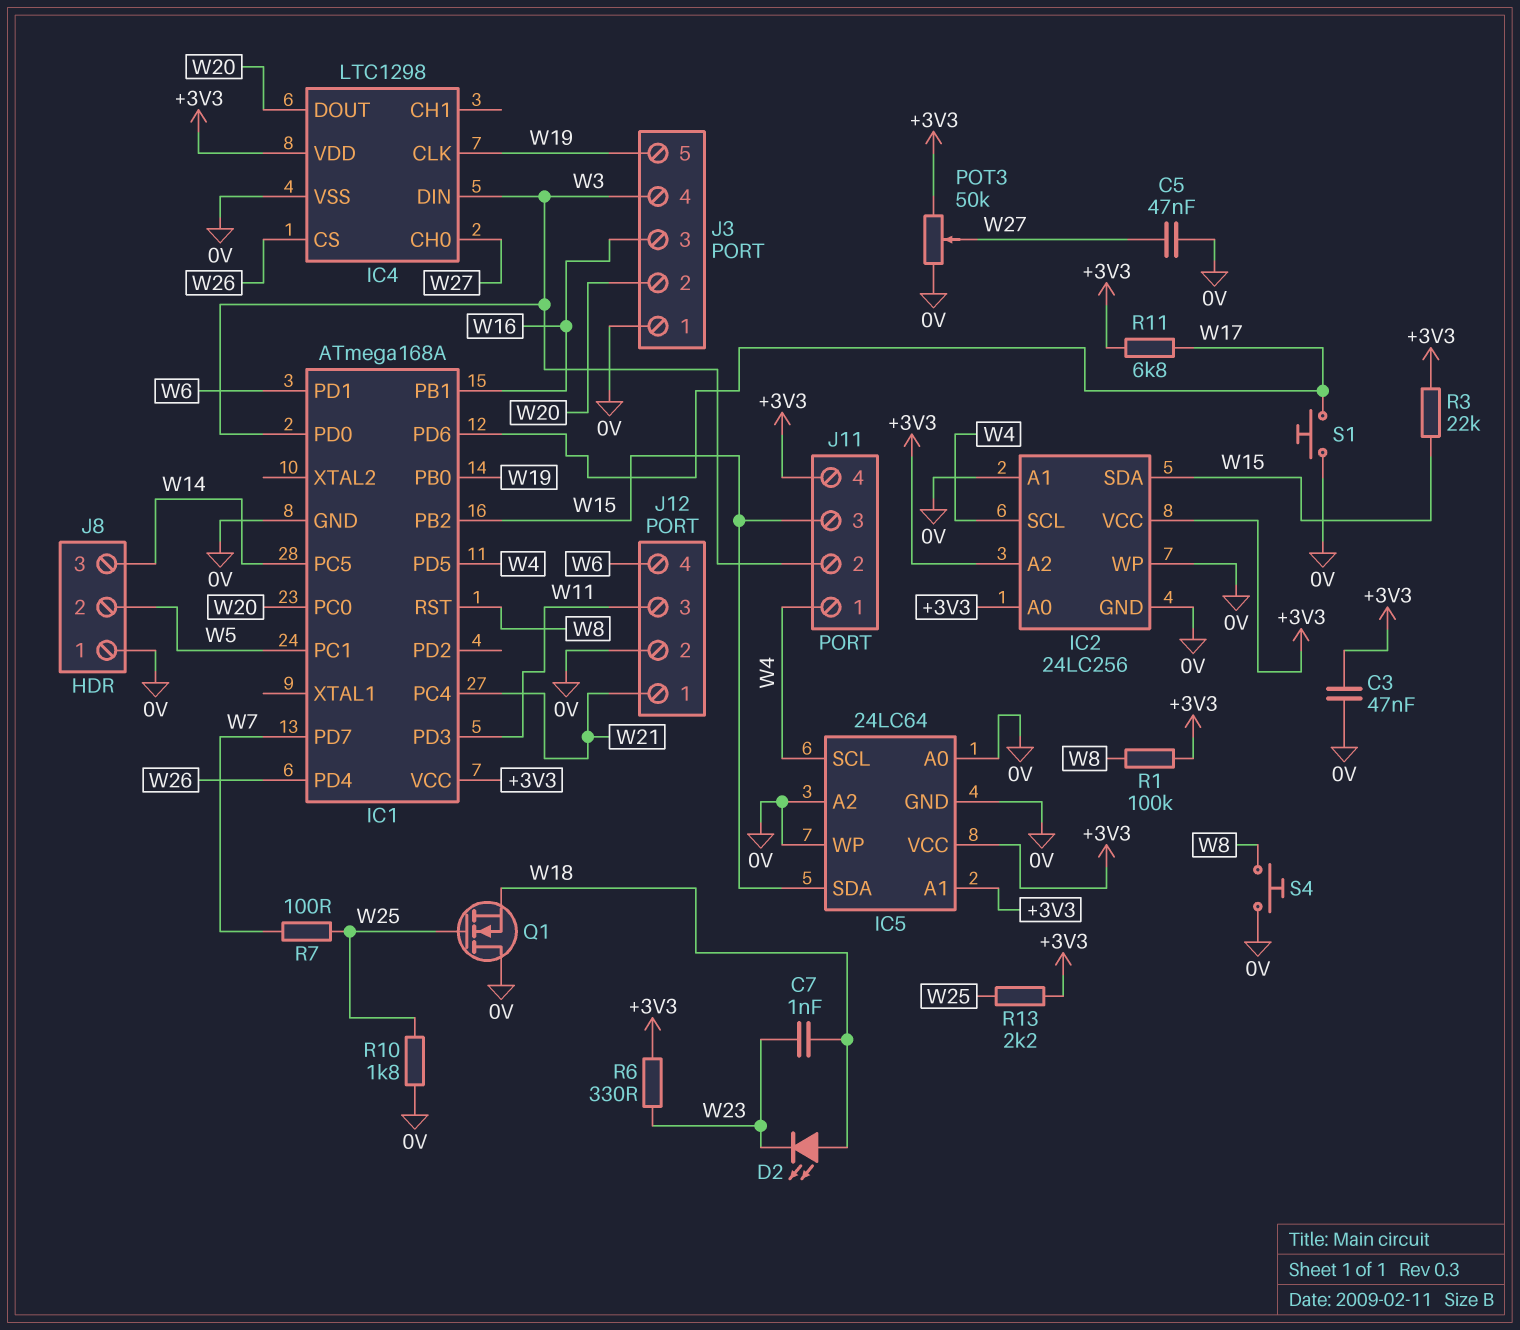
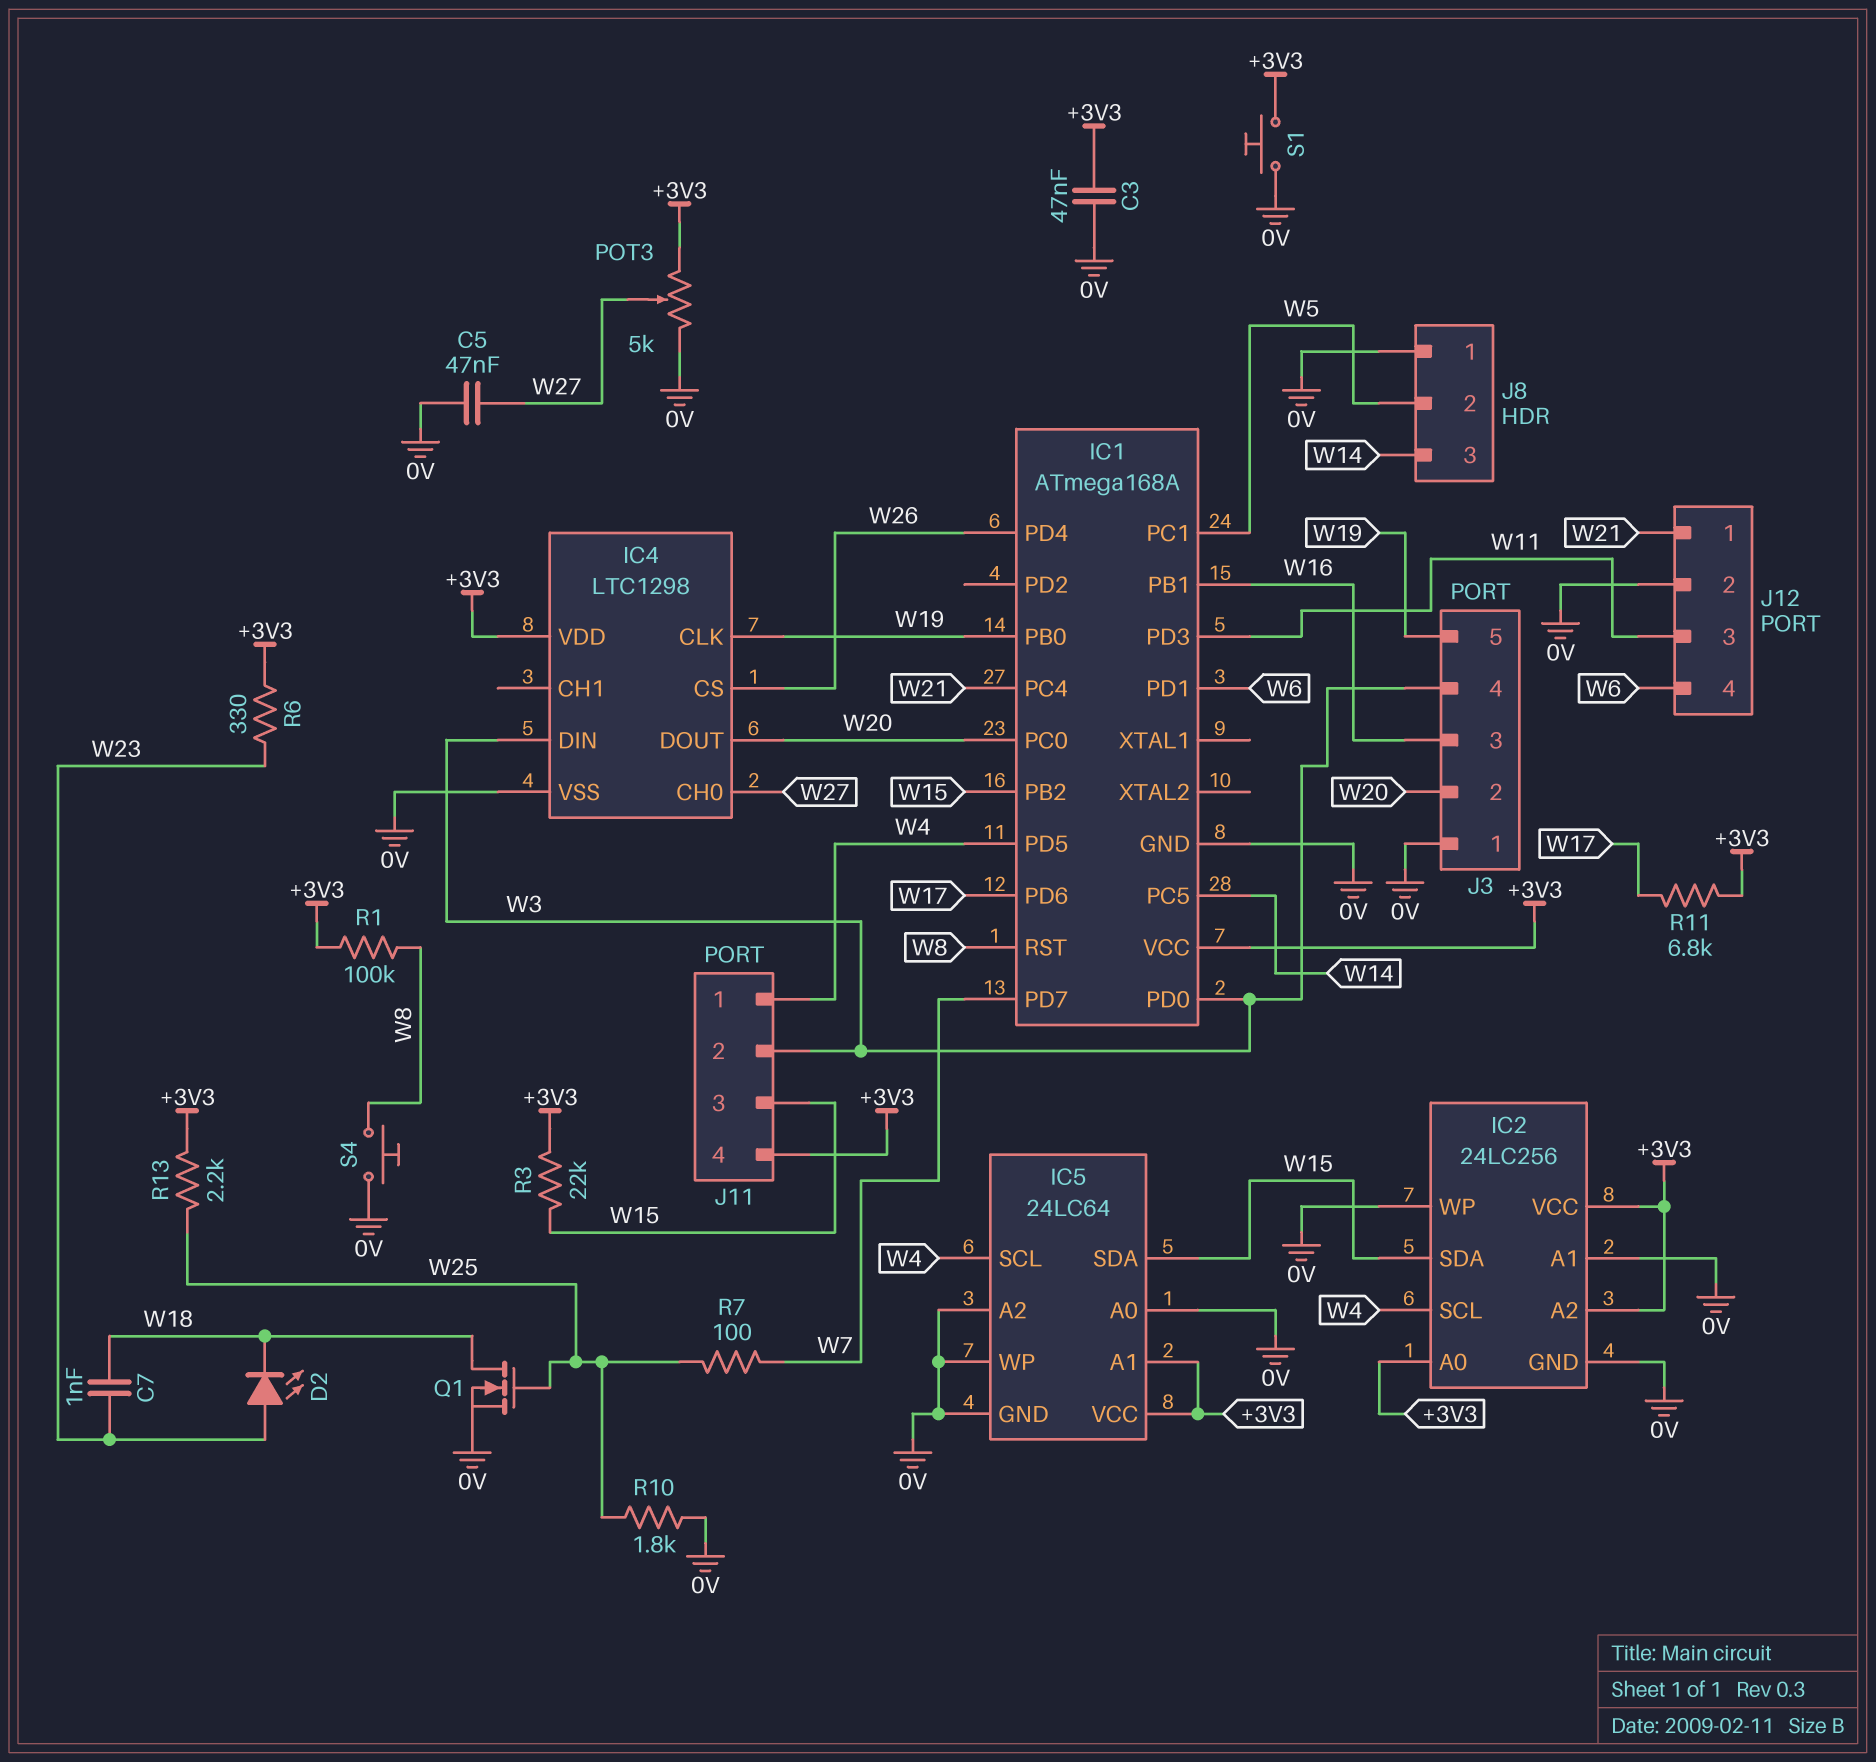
D2: LED (A W18, K W23) -> LED (A W23, K W18)
POT3: 50k (+3V3, 0V, wiper W27) -> 5k (+3V3, 0V, wiper W27)
Q1: NMOS (G W25, D 0V, S W18) -> NMOS (G W25, D W18, S 0V)
S1: button (0V, W17) -> button (+3V3, 0V)

